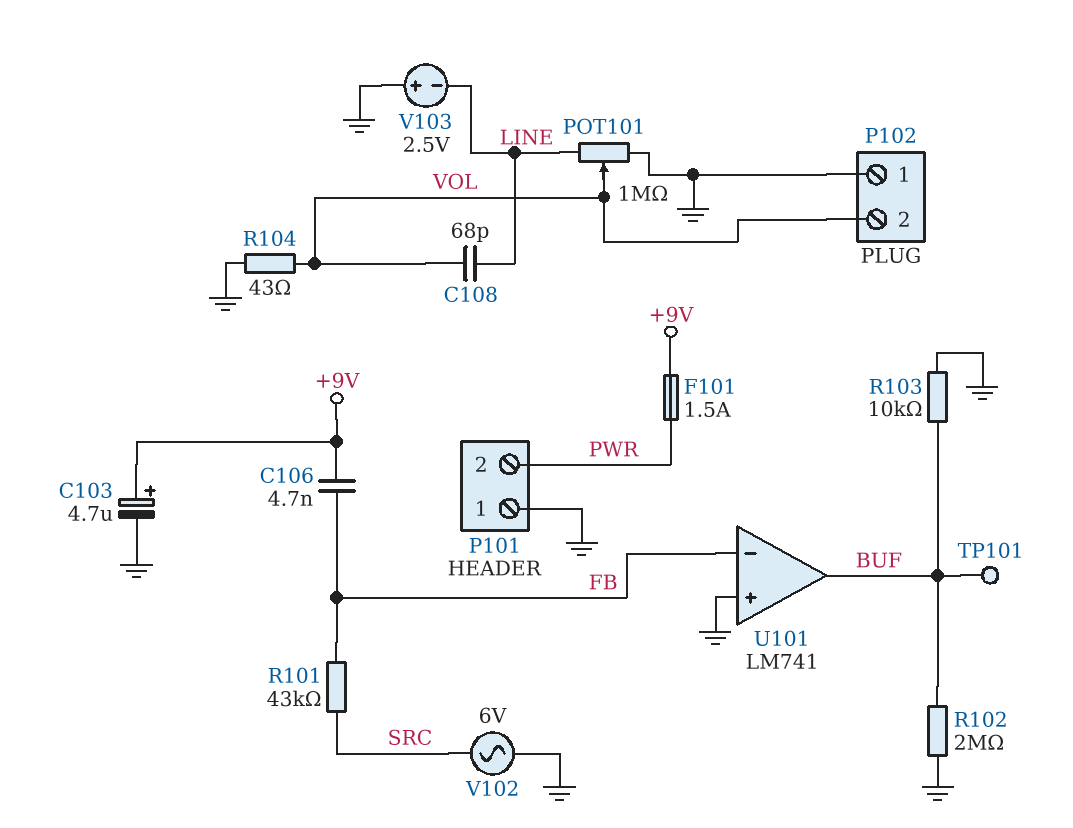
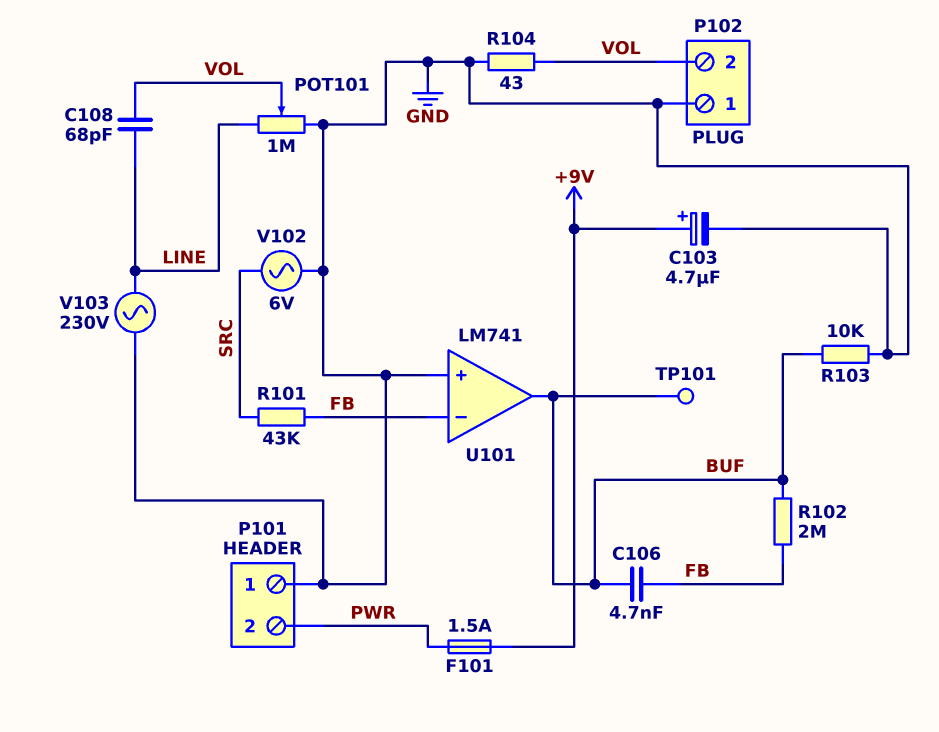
C106: 4.7nF (+9V, FB) -> 4.7nF (BUF, FB)
R102: 2M (BUF, GND) -> 2M (BUF, FB)
V103: 2.5V (plus GND, minus LINE) -> AC 230V (GND, LINE)

